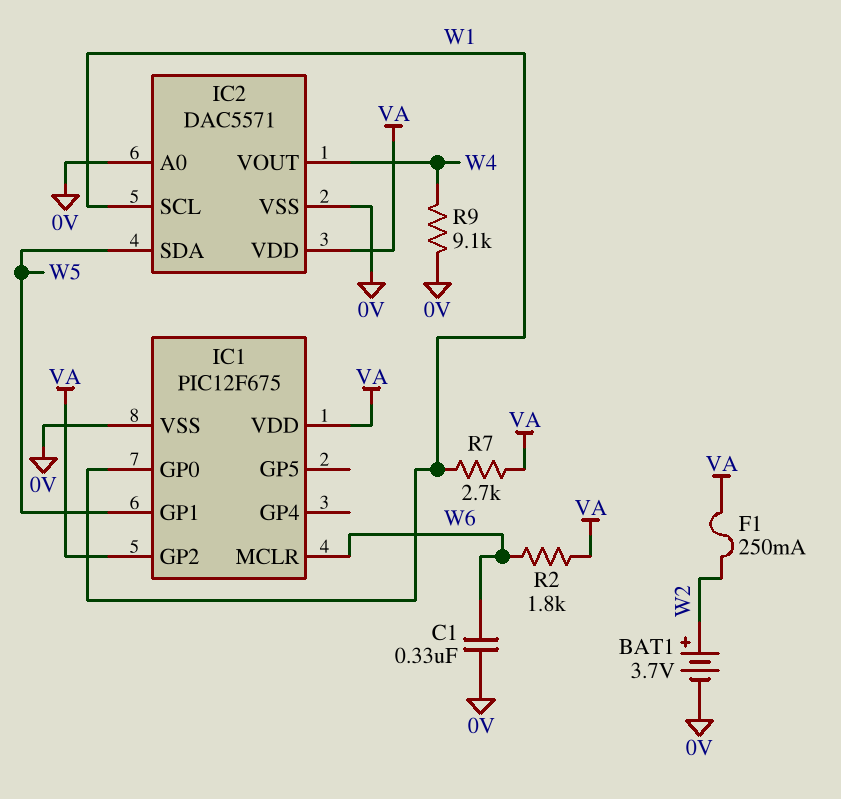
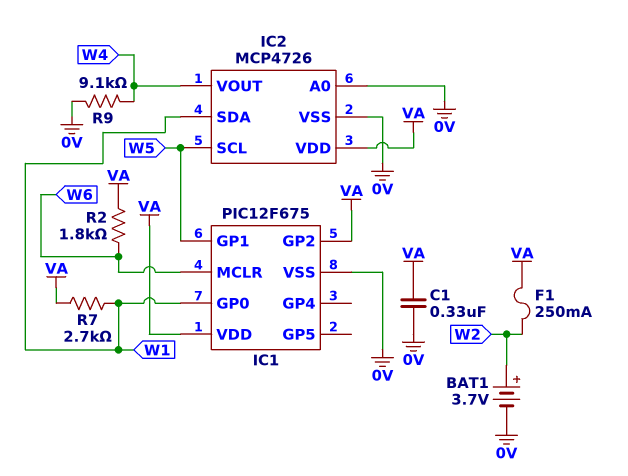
C1: 330nF (0V, W6) -> 330nF (0V, VA)
IC2: DAC5571 -> MCP4726
IC2 pin SCL: W1 -> W5
IC2 pin SDA: W5 -> W1

